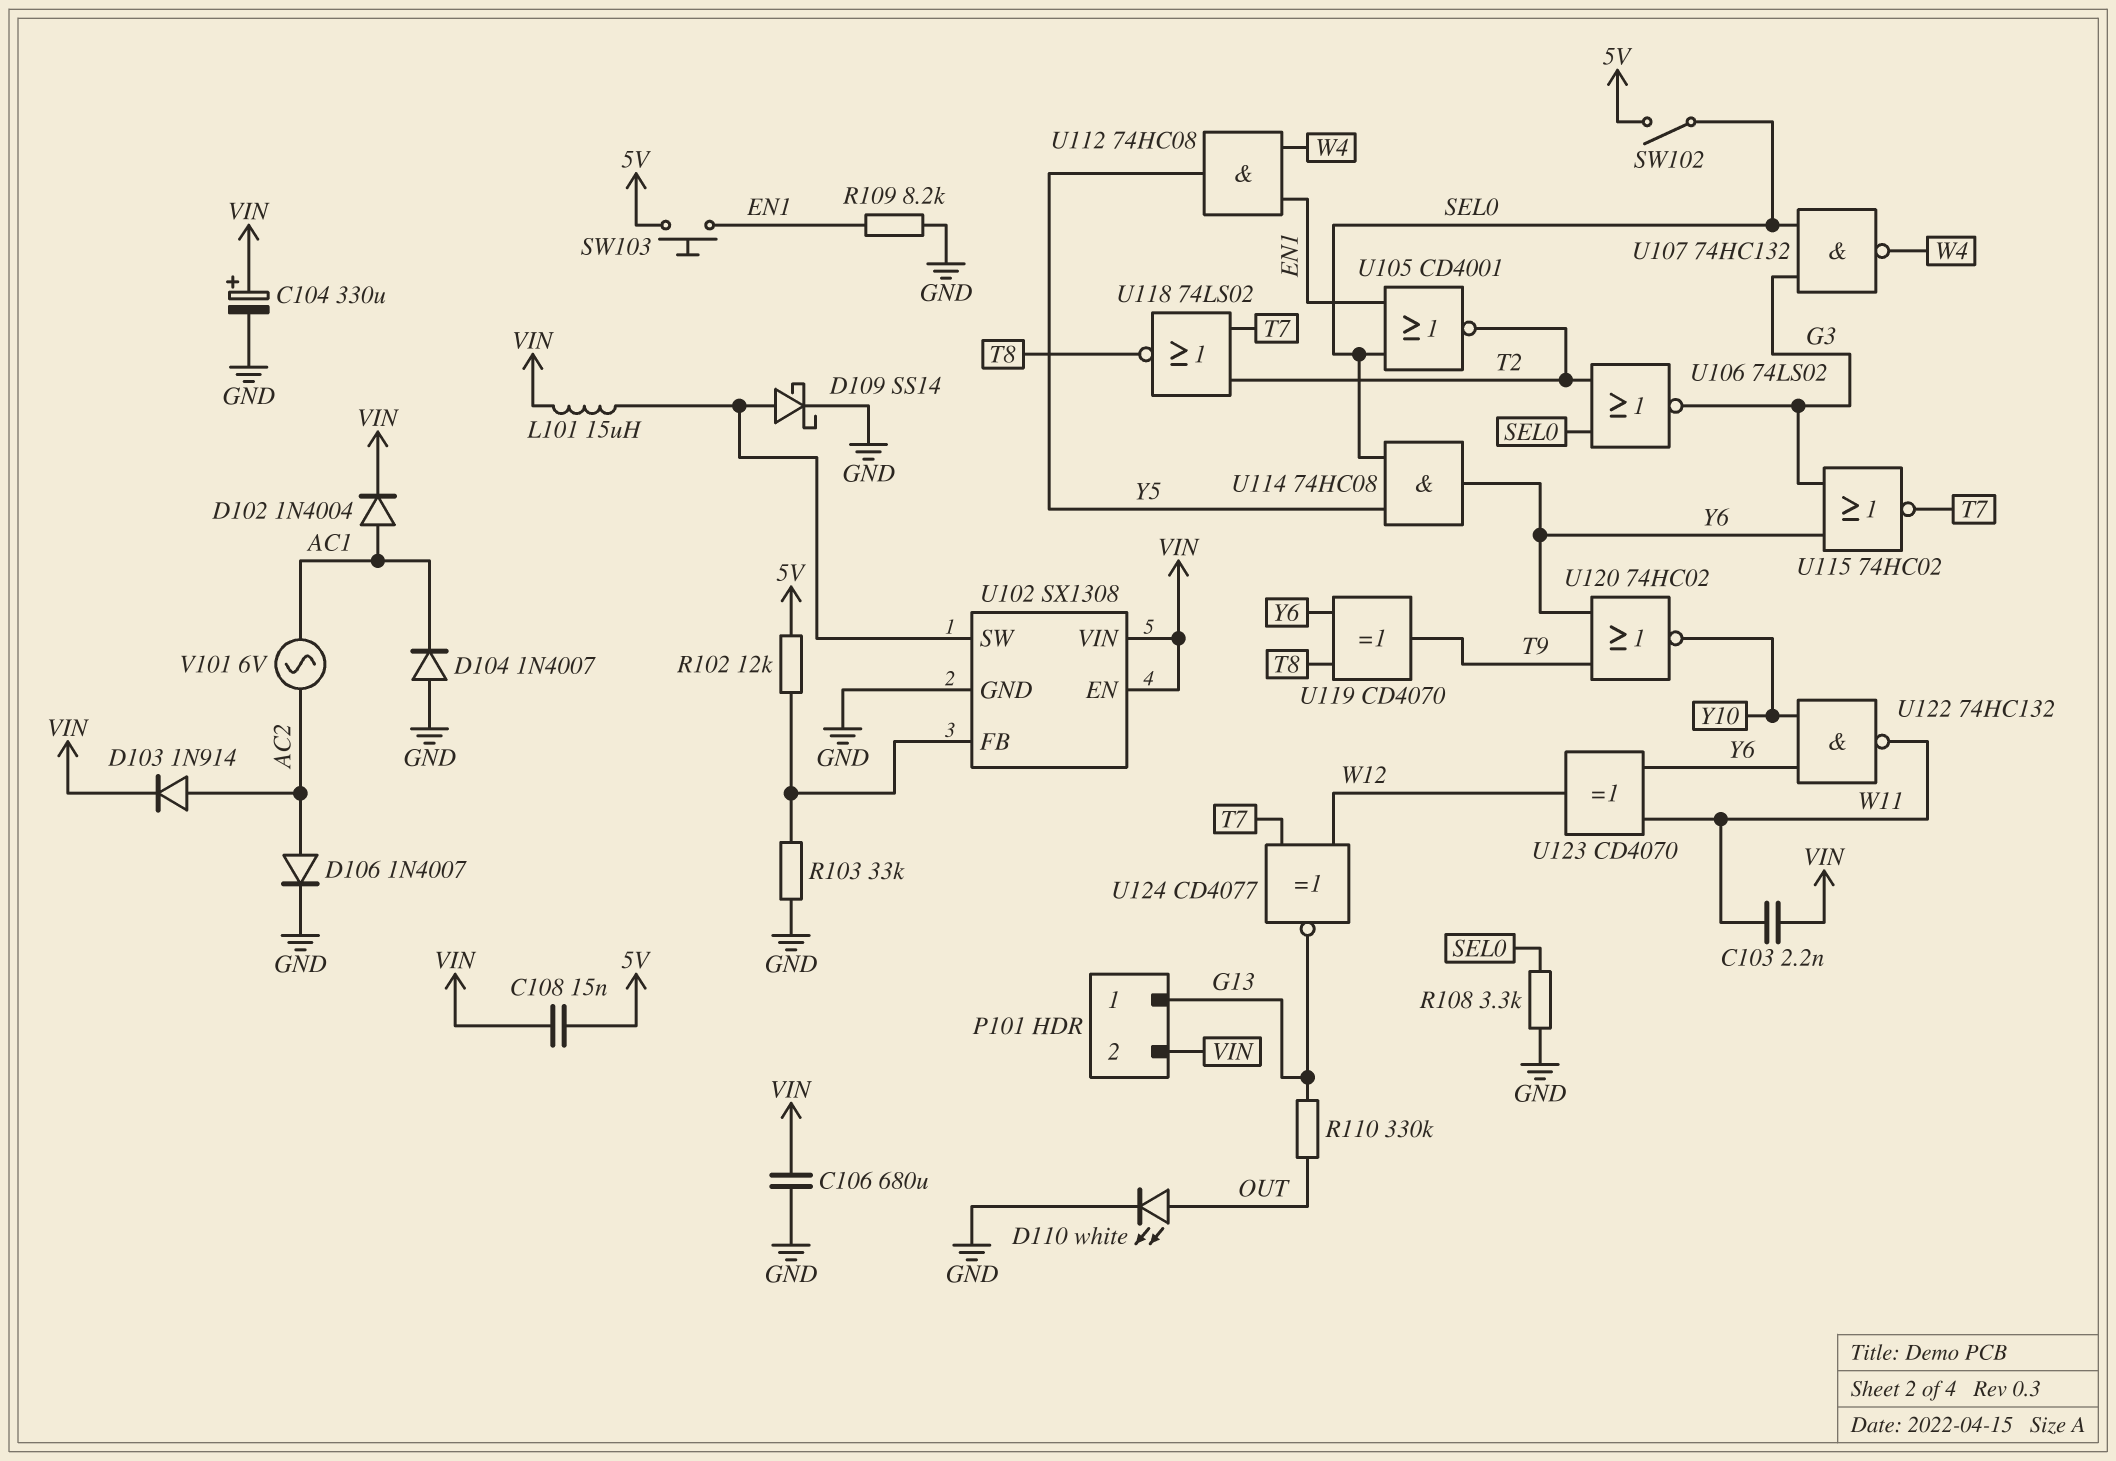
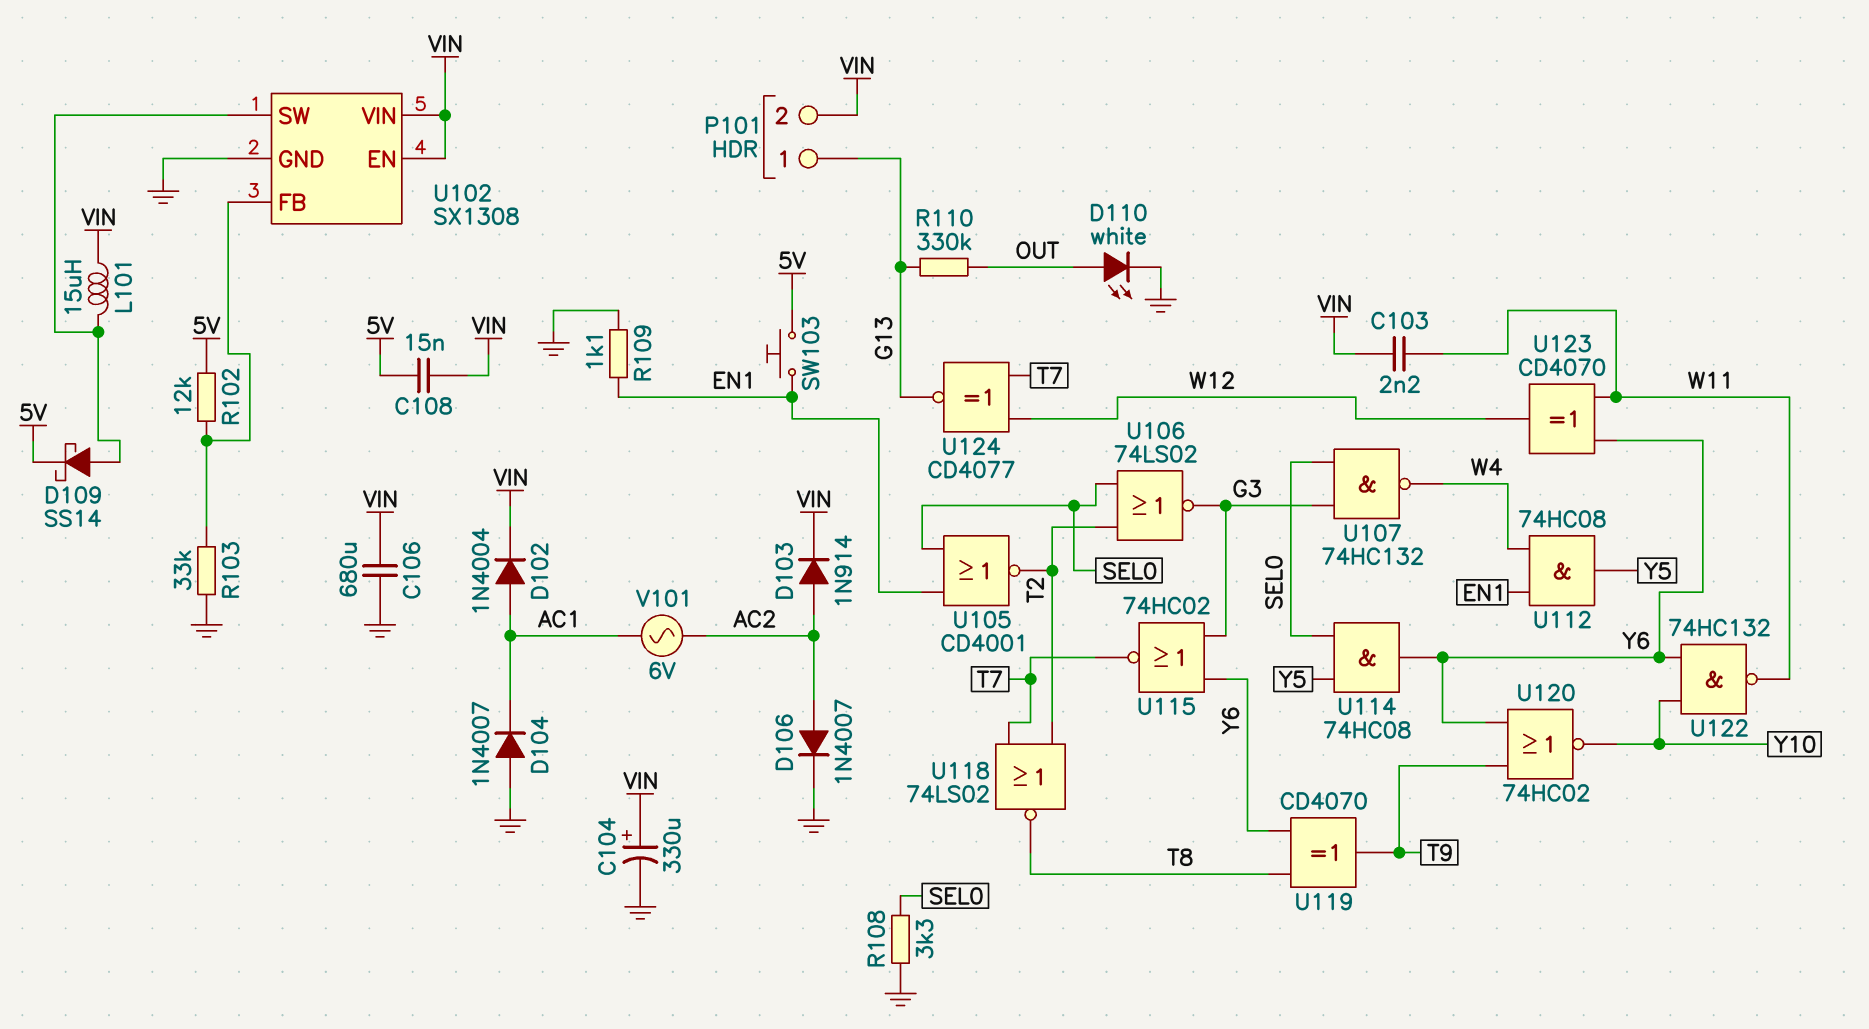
D109: schottky SS14 (A U102/SW, K GND) -> schottky SS14 (A U102/SW, K 5V)
R109: 8.2k (EN1, GND) -> 1.1k (EN1, GND)
SW102: switch (5V, SEL0) -> none

